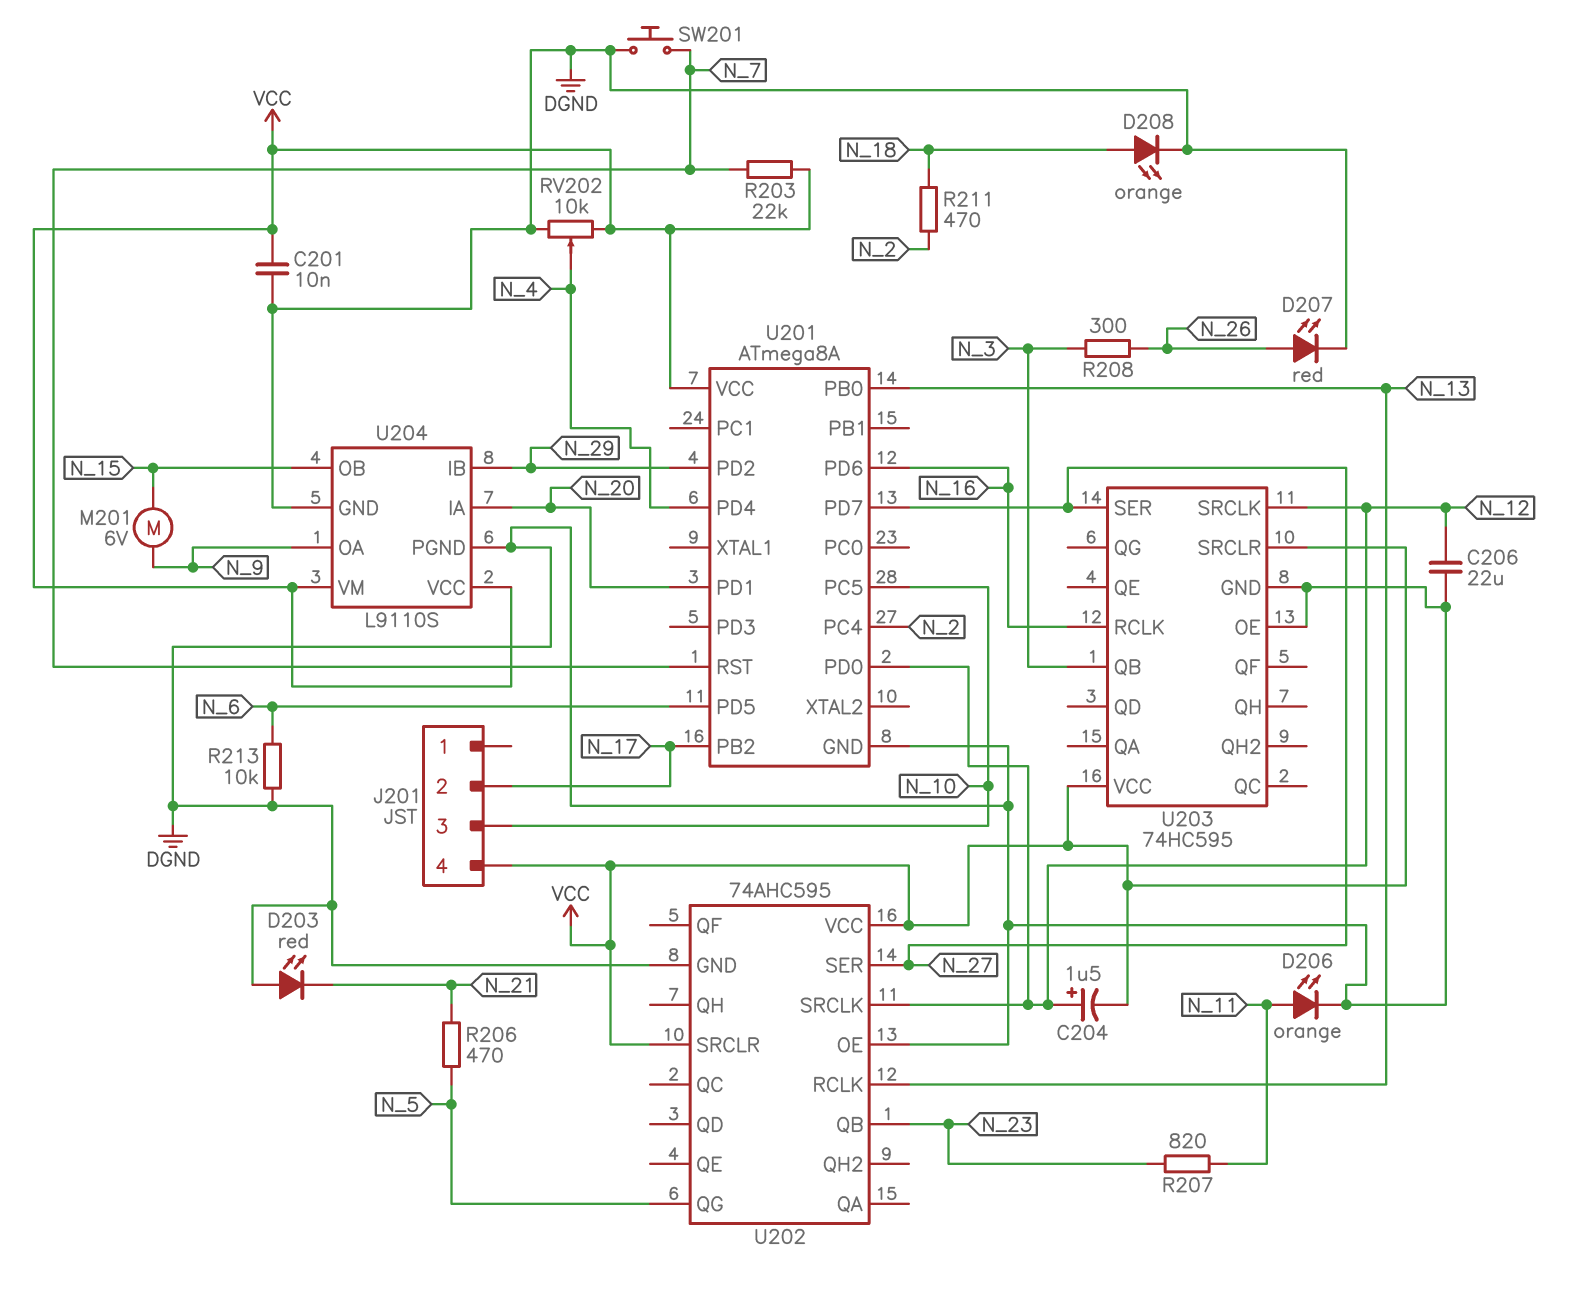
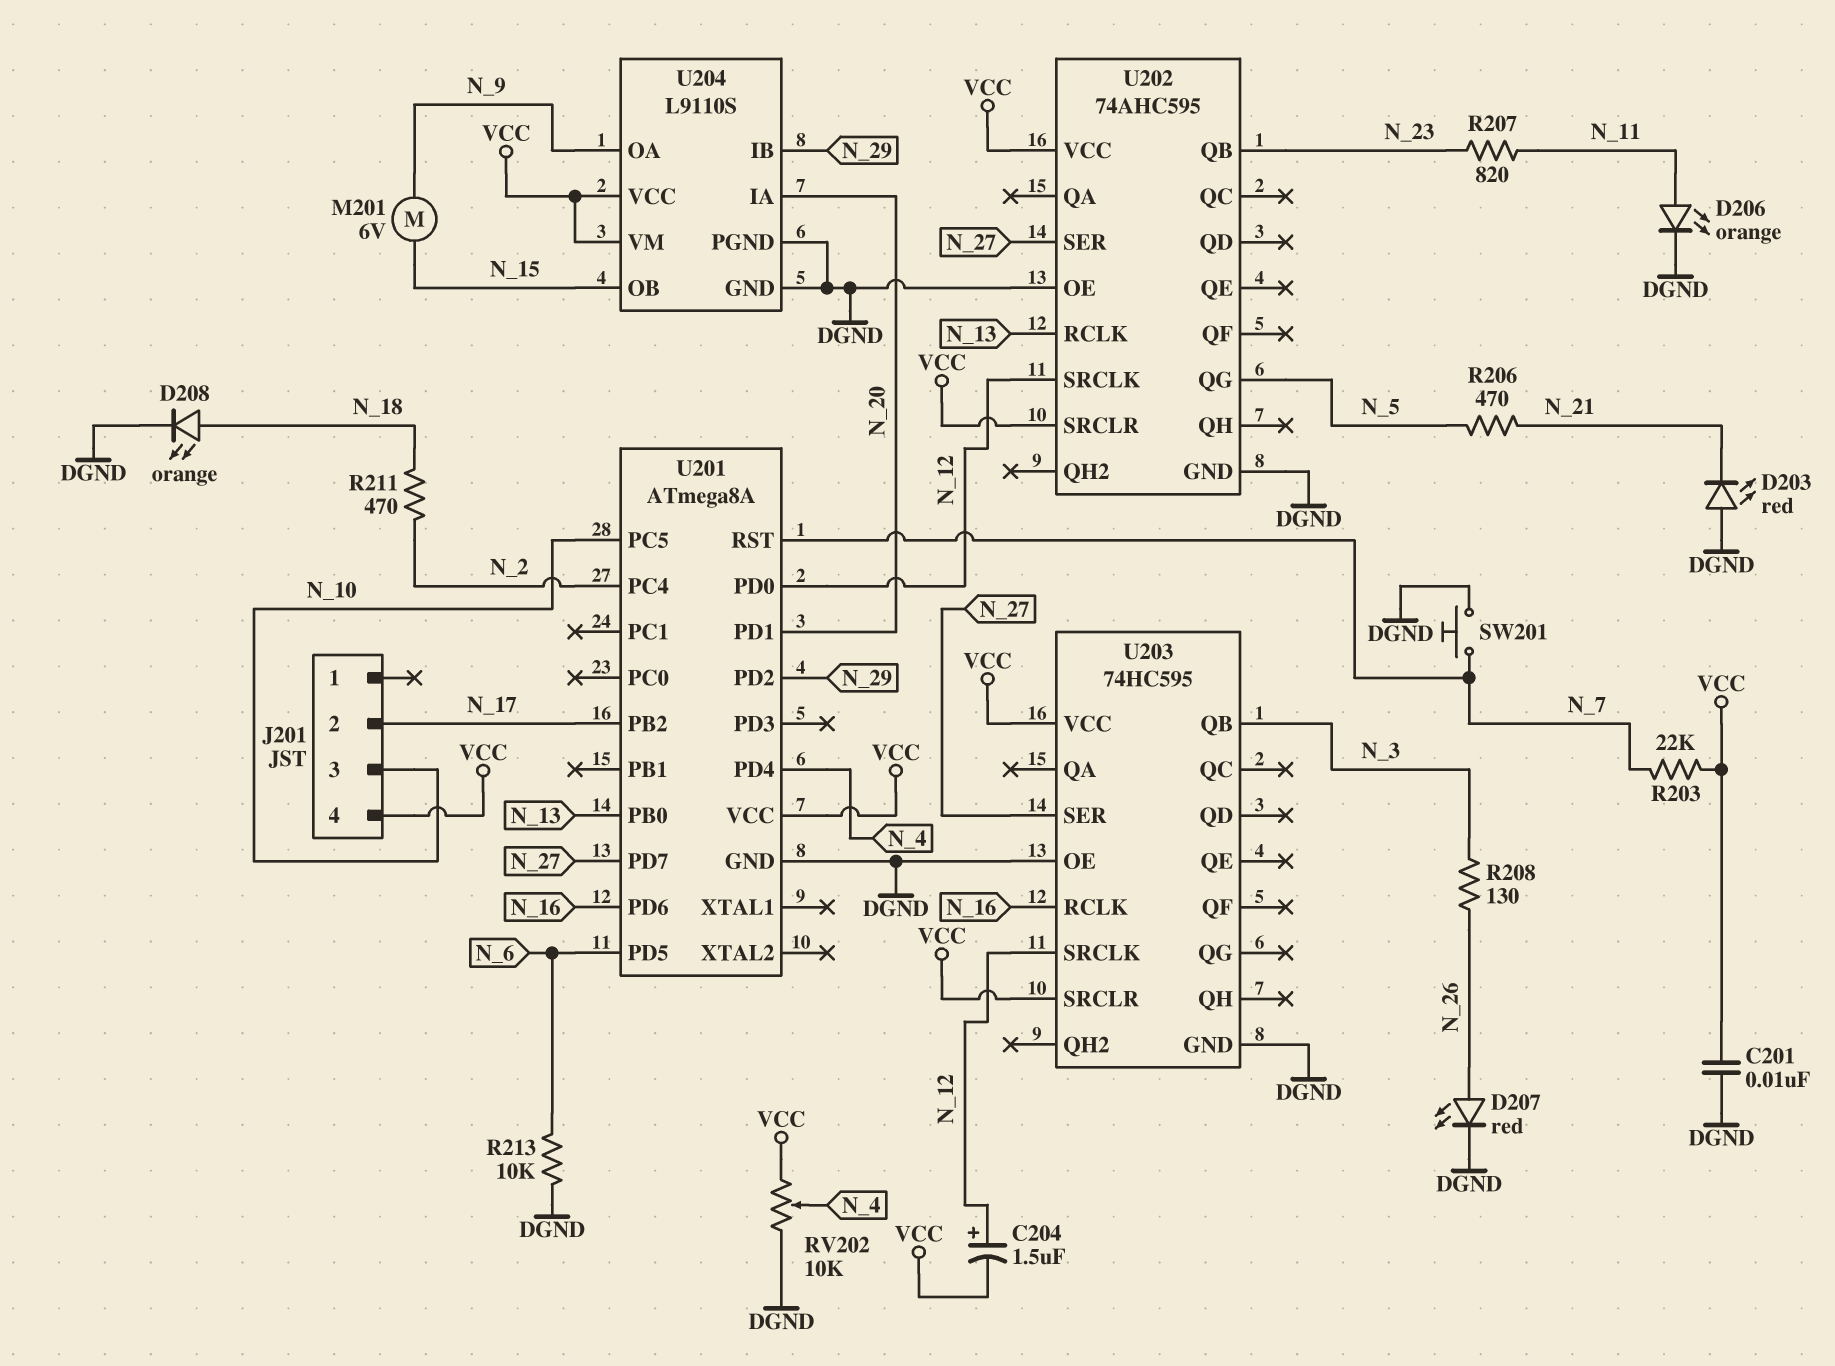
C206: 22uF (DGND, N_12) -> none
R208: 300 (N_3, N_26) -> 130 (N_3, N_26)

